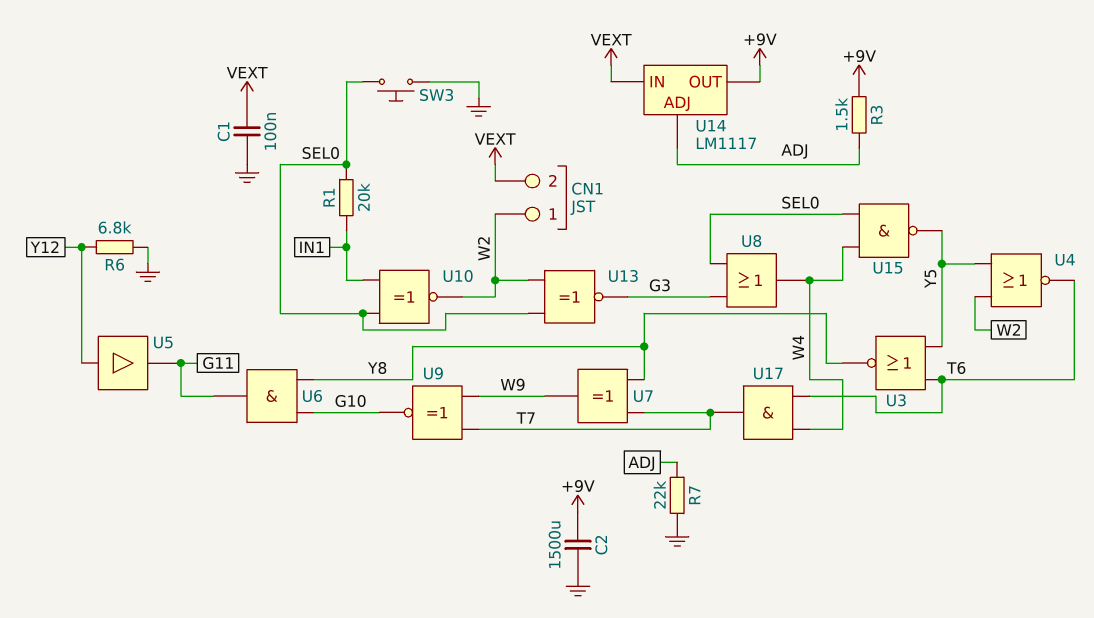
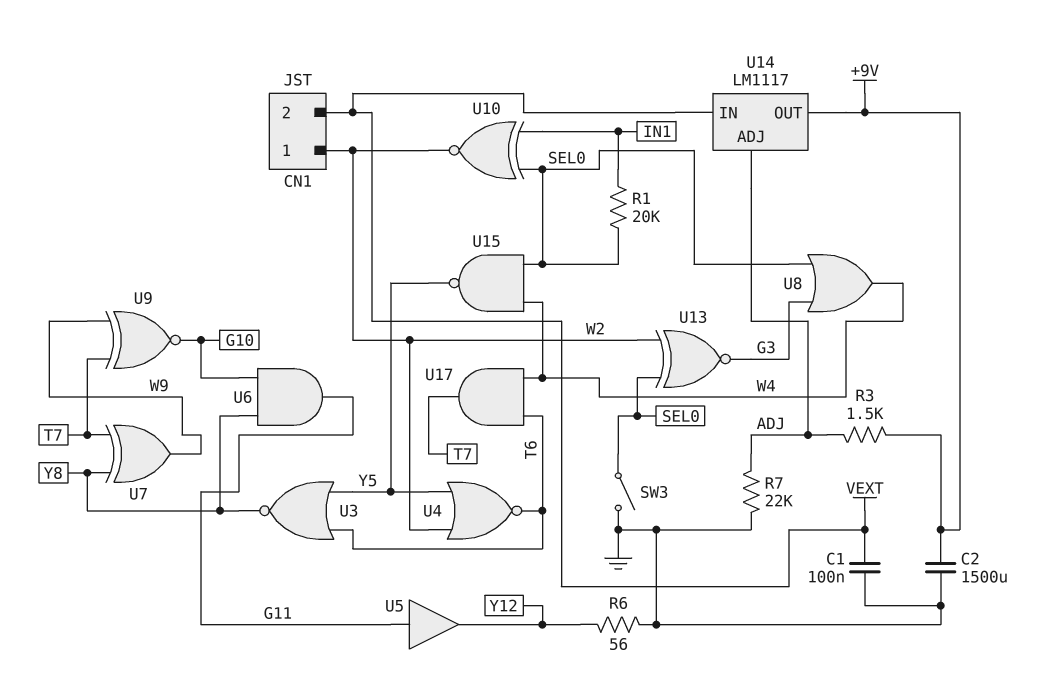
R6: 6.8k (GND, Y12) -> 56 (GND, Y12)
SW3: button (GND, SEL0) -> switch (GND, SEL0)
U5: buffer (in Y12, out G11) -> buffer (in G11, out Y12)

